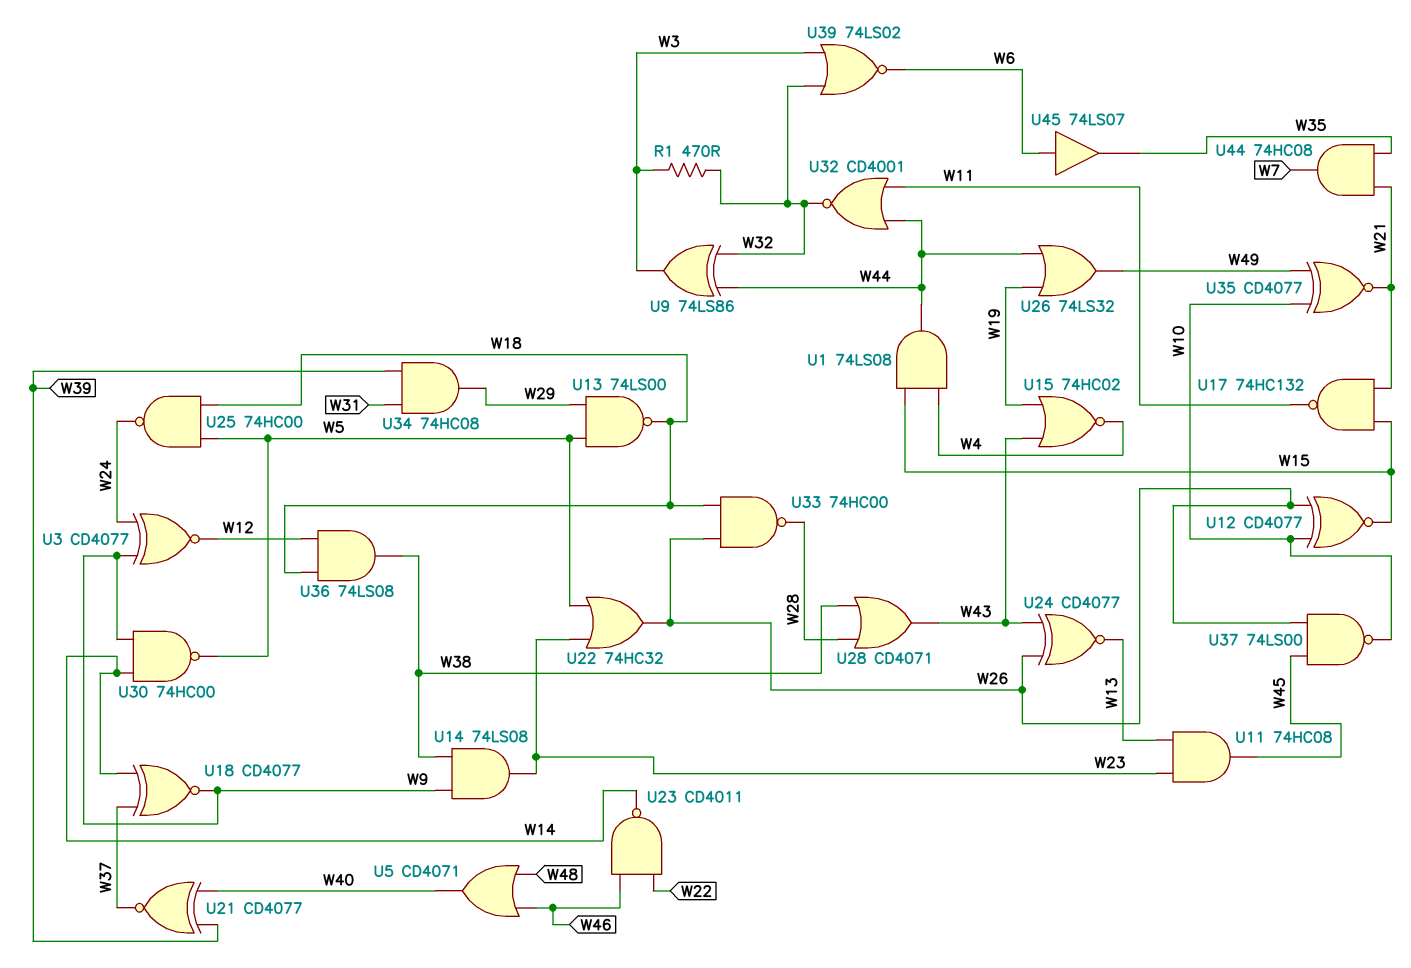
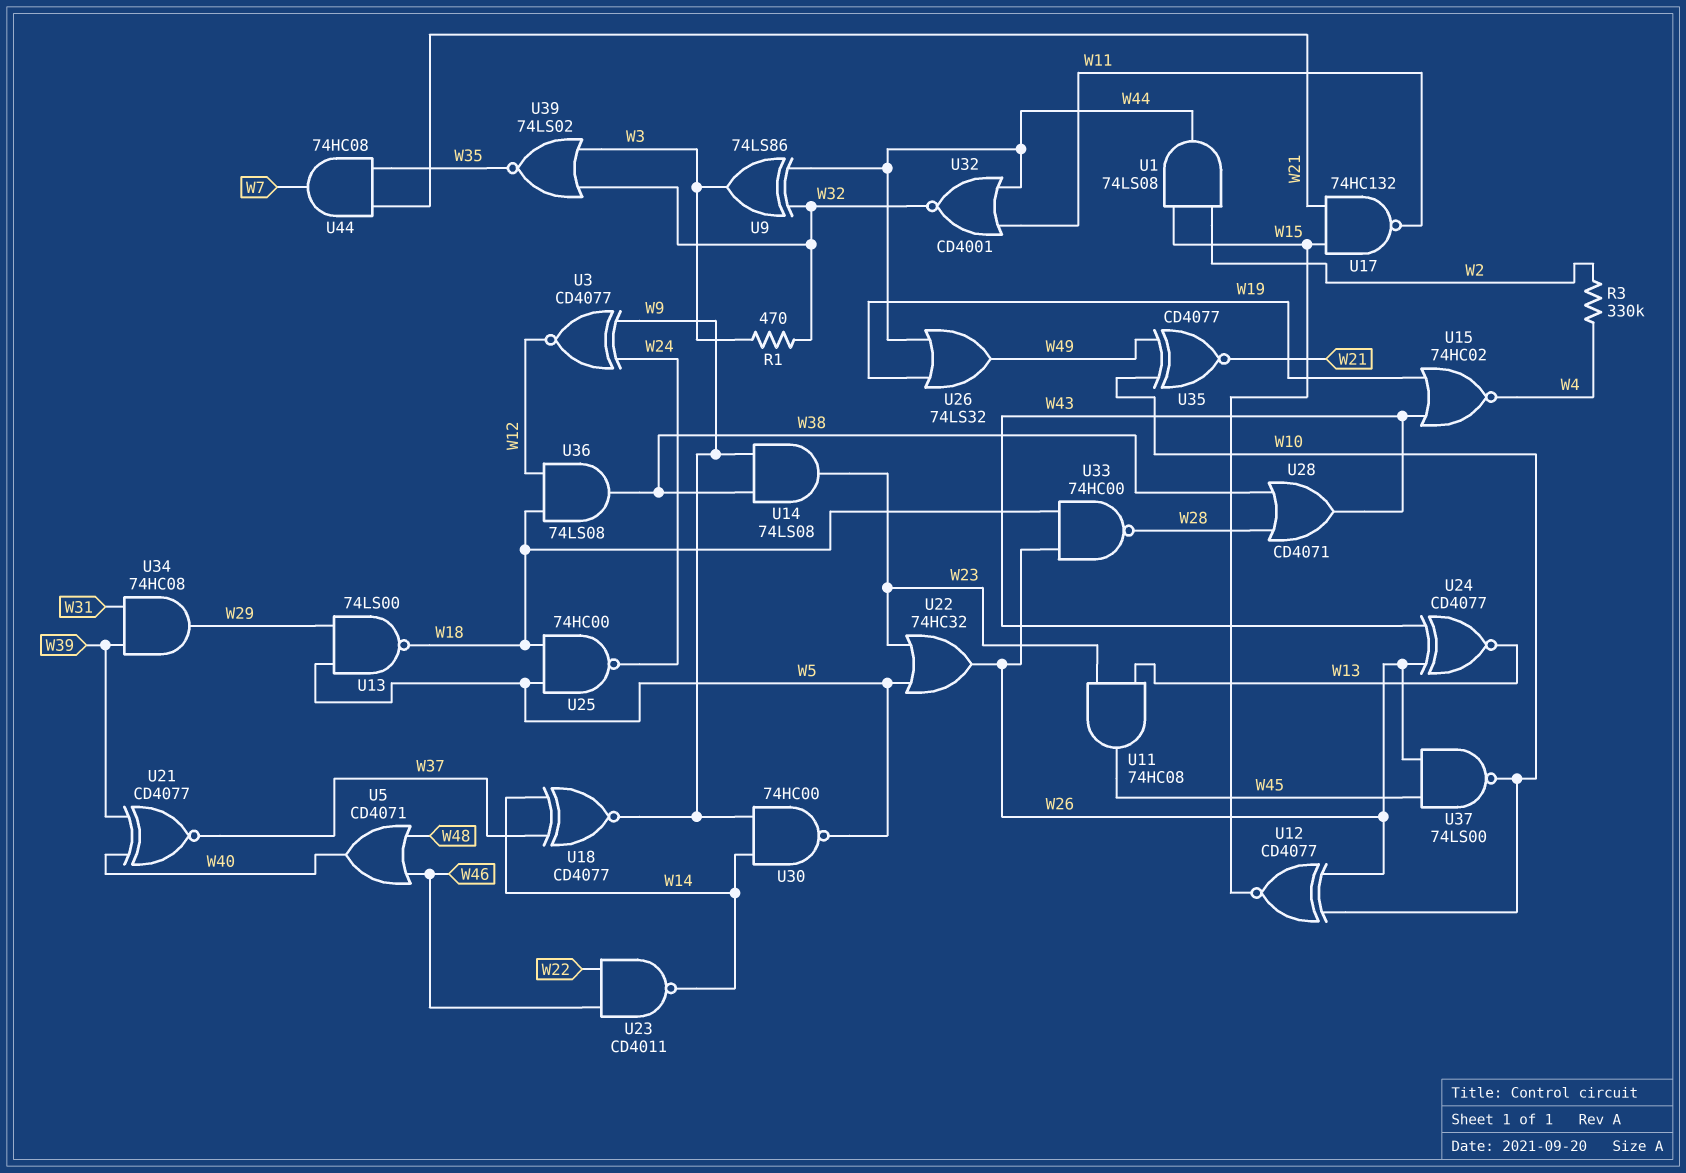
R3: none -> 330k (W2, W4)
U1: AND 74LS08 (in W4, in W15, out W44) -> AND 74LS08 (in W2, in W15, out W44)
U39: NOR 74LS02 (in W3, in W32, out W6) -> NOR 74LS02 (in W3, in W32, out W35)
U45: buffer 74LS07 (in W6, out W35) -> none

